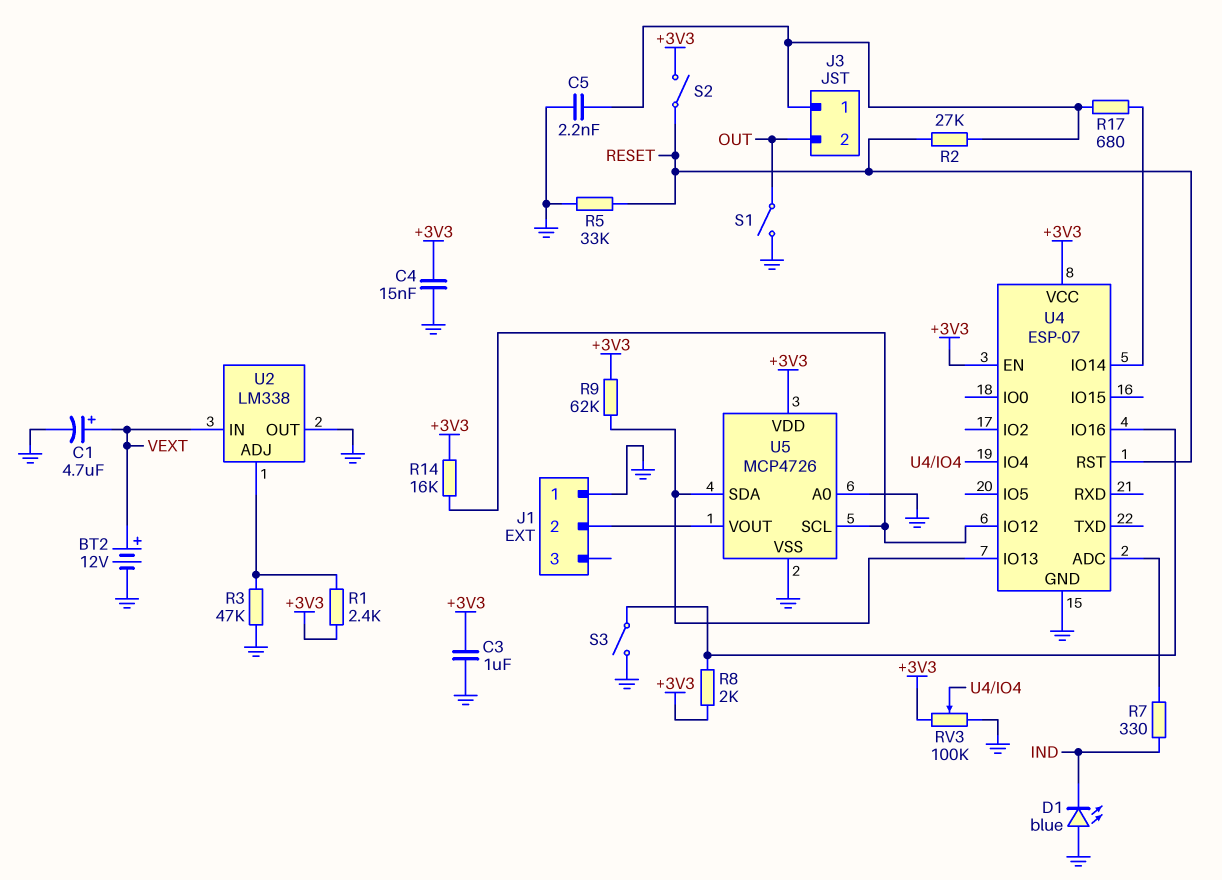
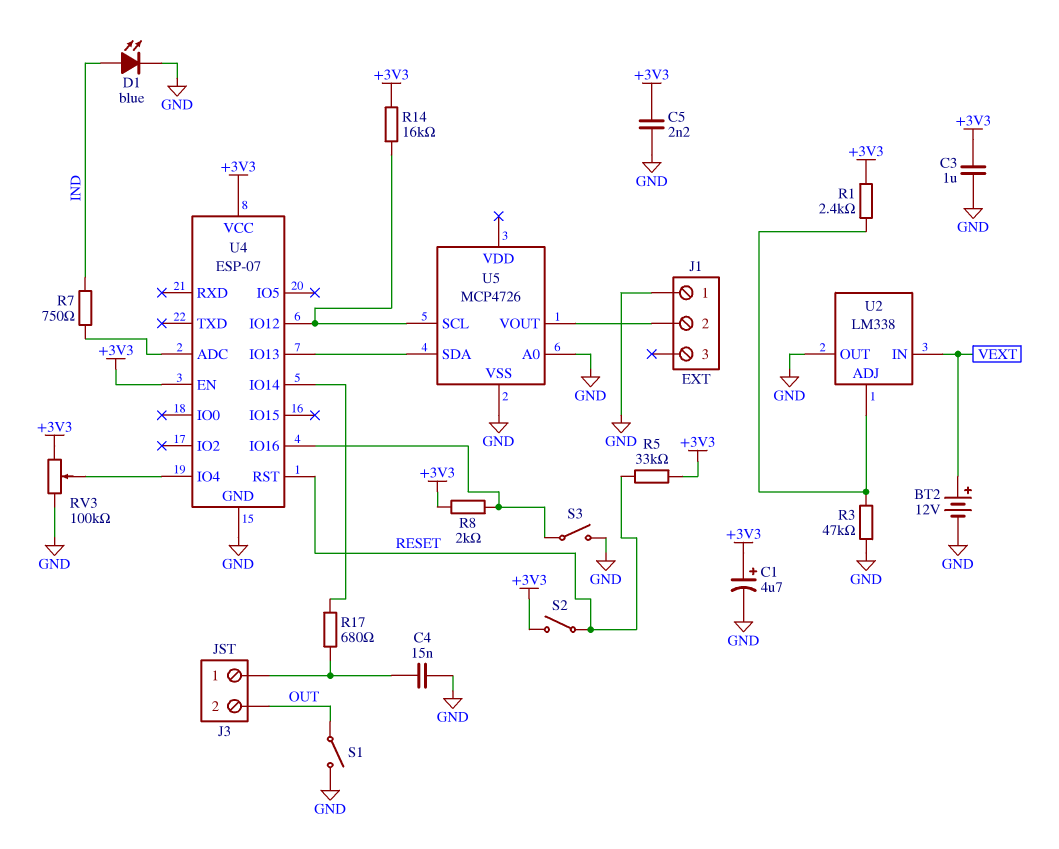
C1: 4.7uF (plus VEXT, minus GND) -> 4.7uF (plus +3V3, minus GND)
C4: 15nF (+3V3, GND) -> 15nF (GND, J3/1)
C5: 2.2nF (GND, J3/1) -> 2.2nF (+3V3, GND)
D1: LED blue (A GND, K IND) -> LED blue (A IND, K GND)
R2: 27k (J3/1, RESET) -> none
R5: 33k (GND, RESET) -> 33k (+3V3, RESET)
R7: 330 (IND, U4/ADC) -> 750 (IND, U4/ADC)
R9: 62k (+3V3, U4/IO13) -> none
U5 pin VDD: +3V3 -> none

